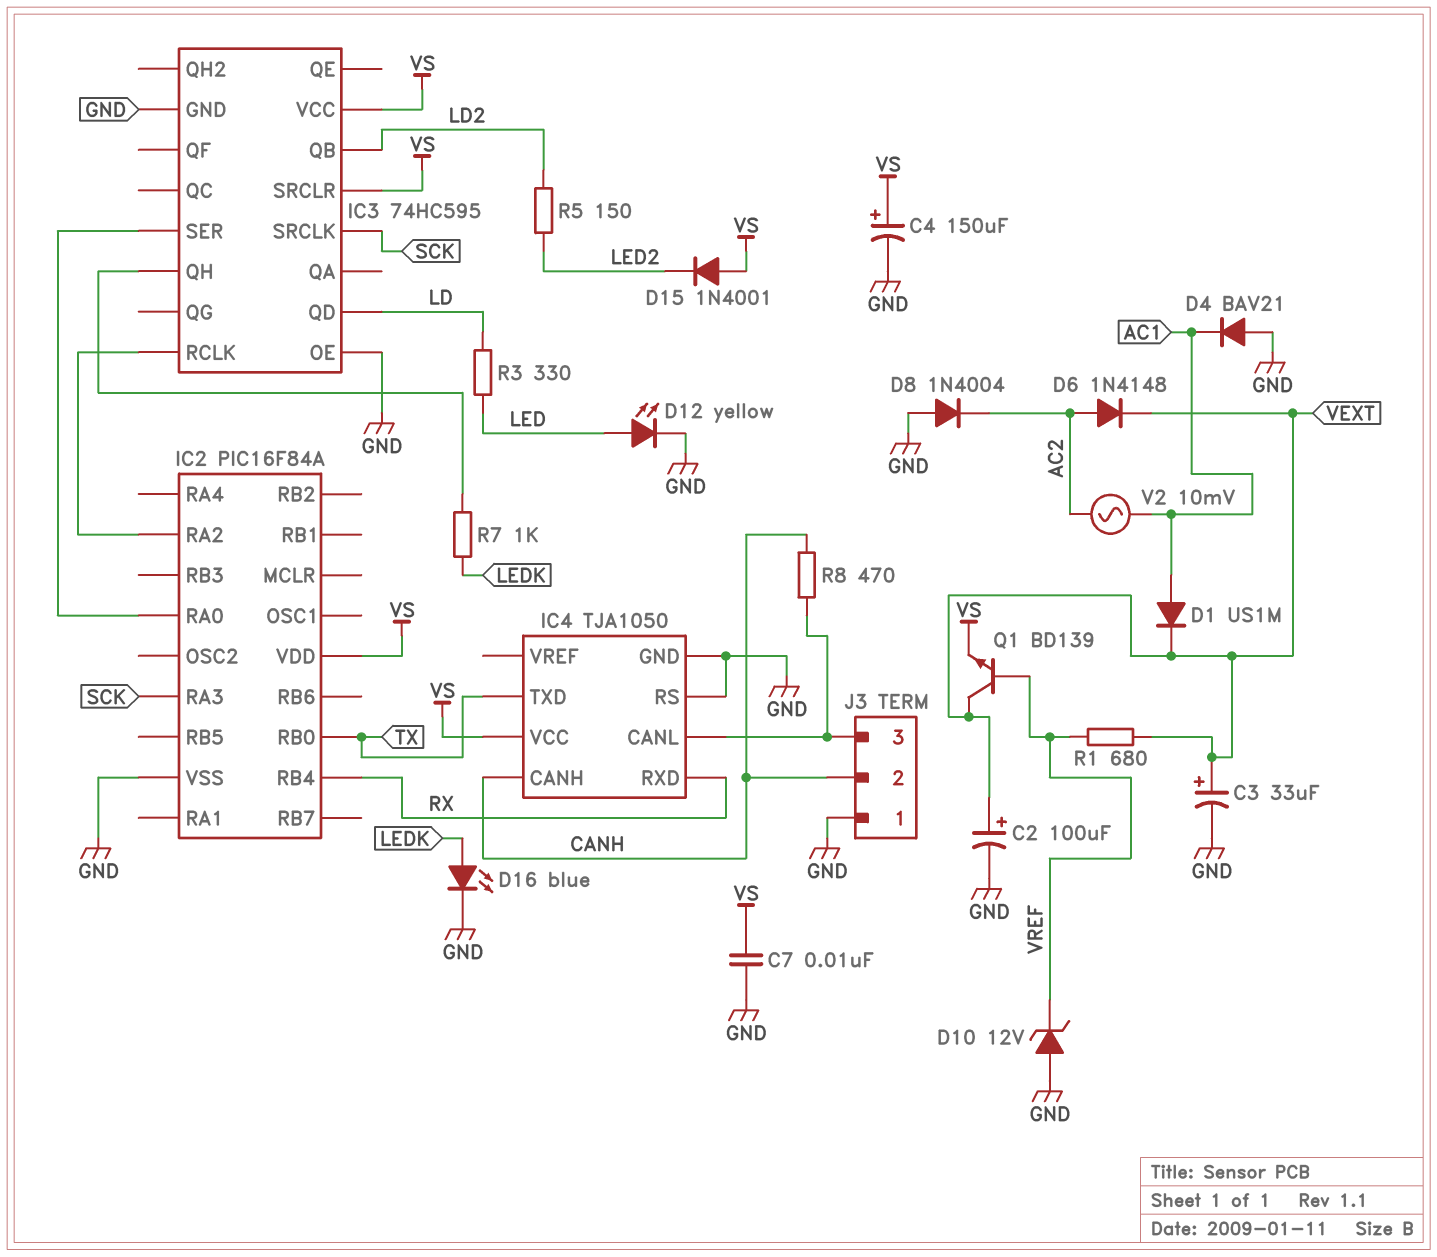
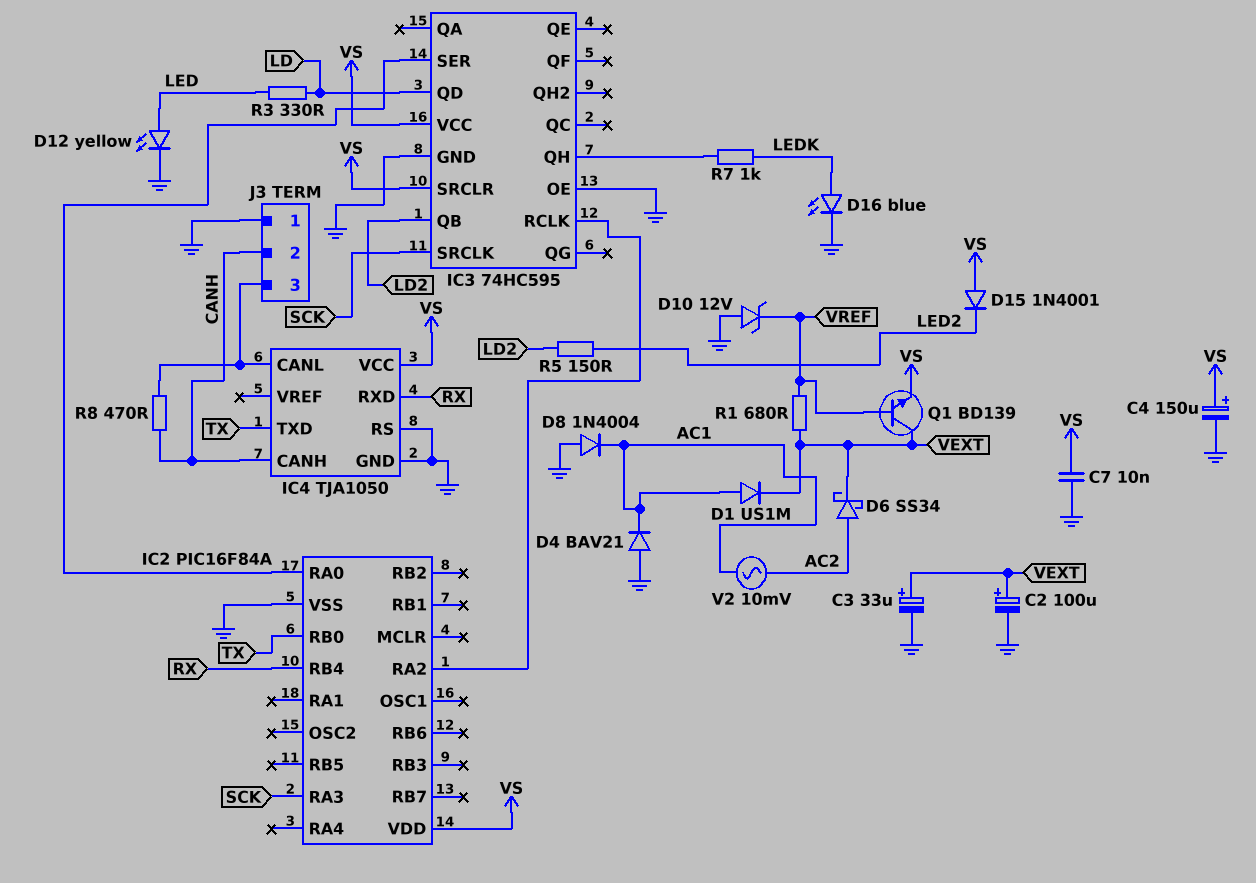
D6: diode 1N4148 (A AC2, K VEXT) -> schottky SS34 (A AC2, K VEXT)
D8: diode 1N4004 (A GND, K AC2) -> diode 1N4004 (A GND, K AC1)

